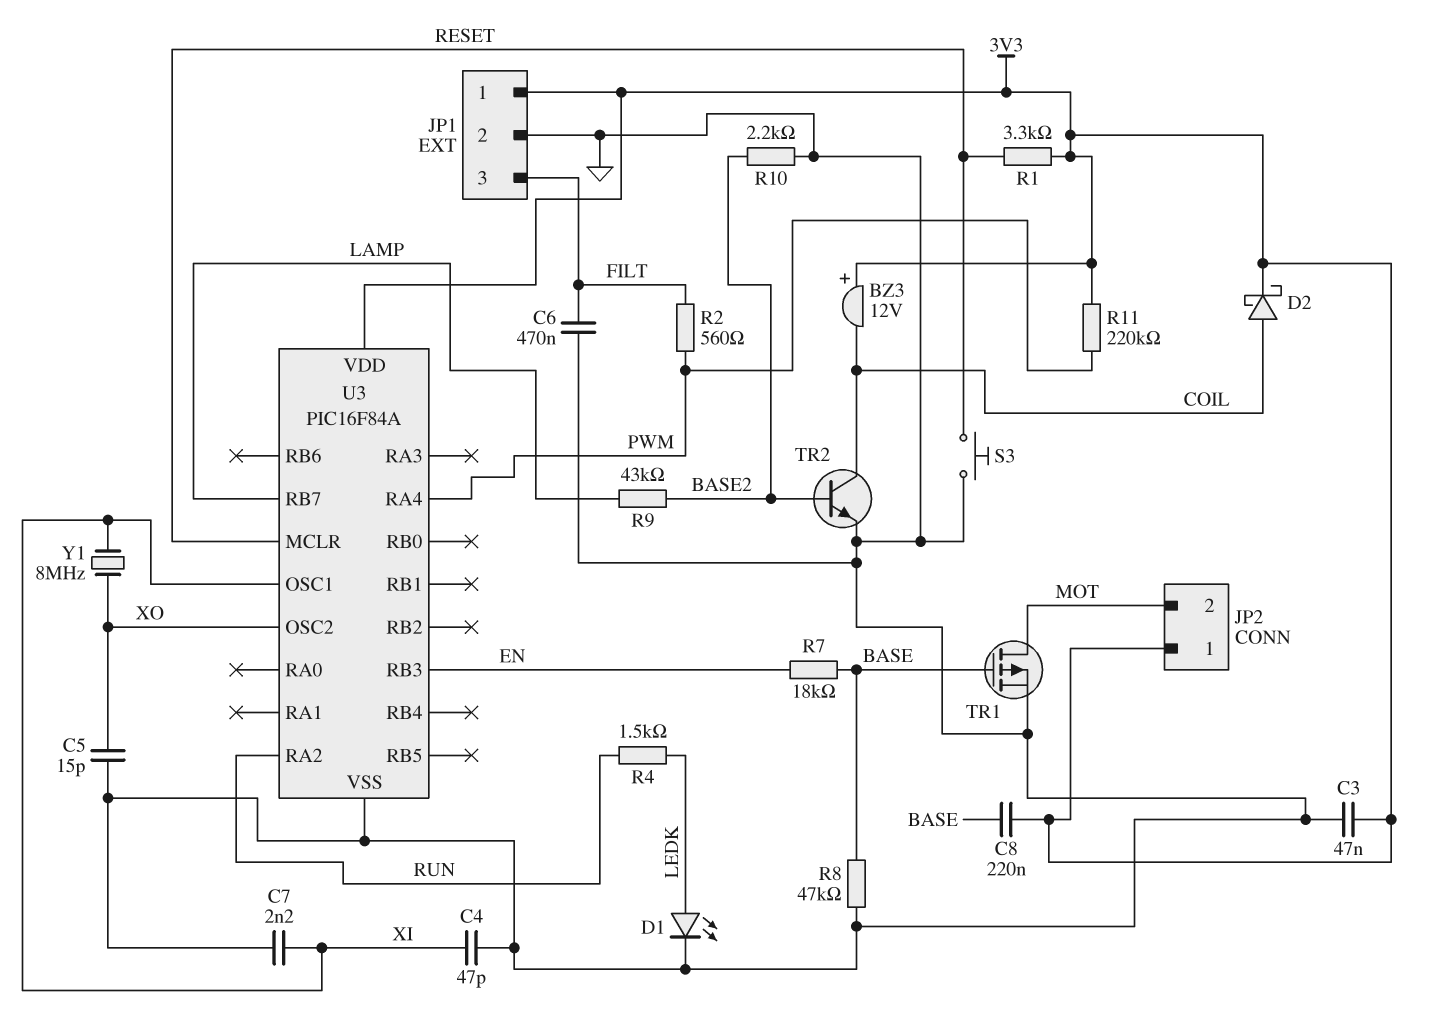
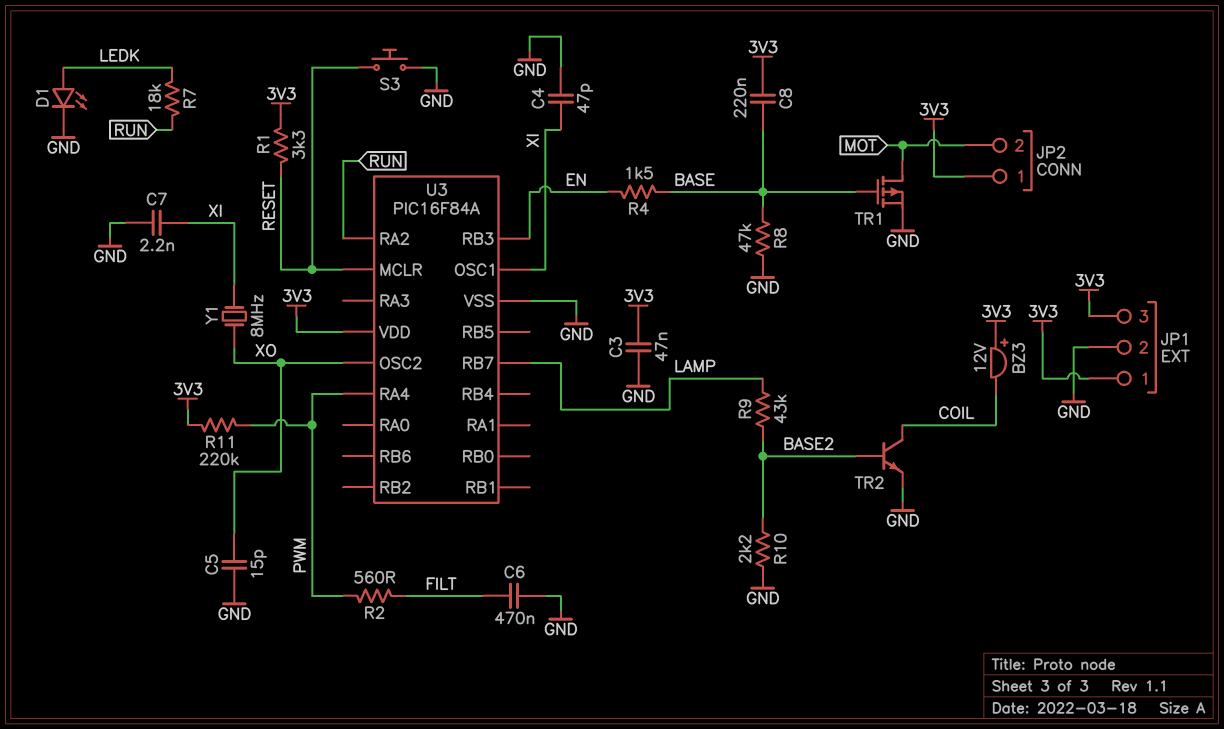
D2: schottky (A COIL, K 3V3) -> none
JP1 pin 3: FILT -> 3V3
R4: 1.5k (LEDK, RUN) -> 1.5k (BASE, EN)
R7: 18k (BASE, EN) -> 18k (LEDK, RUN)

